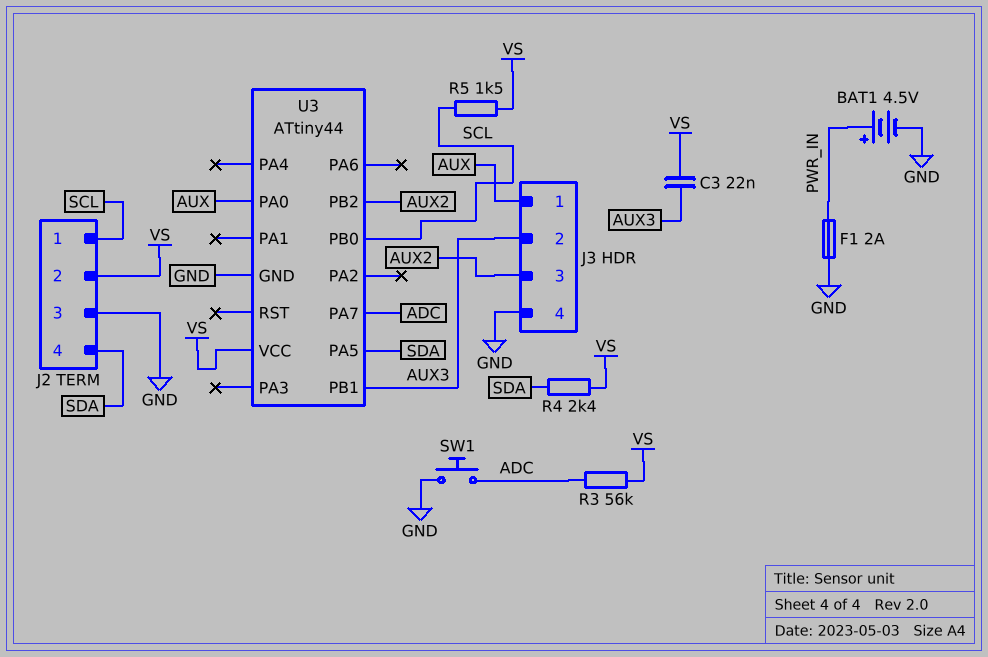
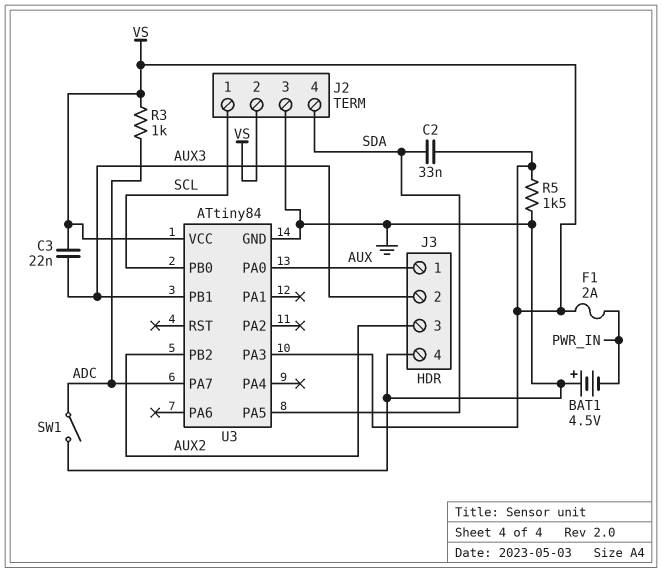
BAT1: 4.5V (plus PWR_IN, minus GND) -> 4.5V (plus GND, minus PWR_IN)
C2: none -> 33nF (SDA, VS)
F1: 2A (GND, PWR_IN) -> 2A (PWR_IN, VS)
R3: 56k (ADC, VS) -> 1k (ADC, VS)
R4: 2.4k (SDA, VS) -> none
R5: 1.5k (SCL, VS) -> 1.5k (GND, VS)
SW1: button (ADC, GND) -> switch (ADC, GND)
U3: ATtiny44 -> ATtiny84
U3 pin PA3: none -> VS

